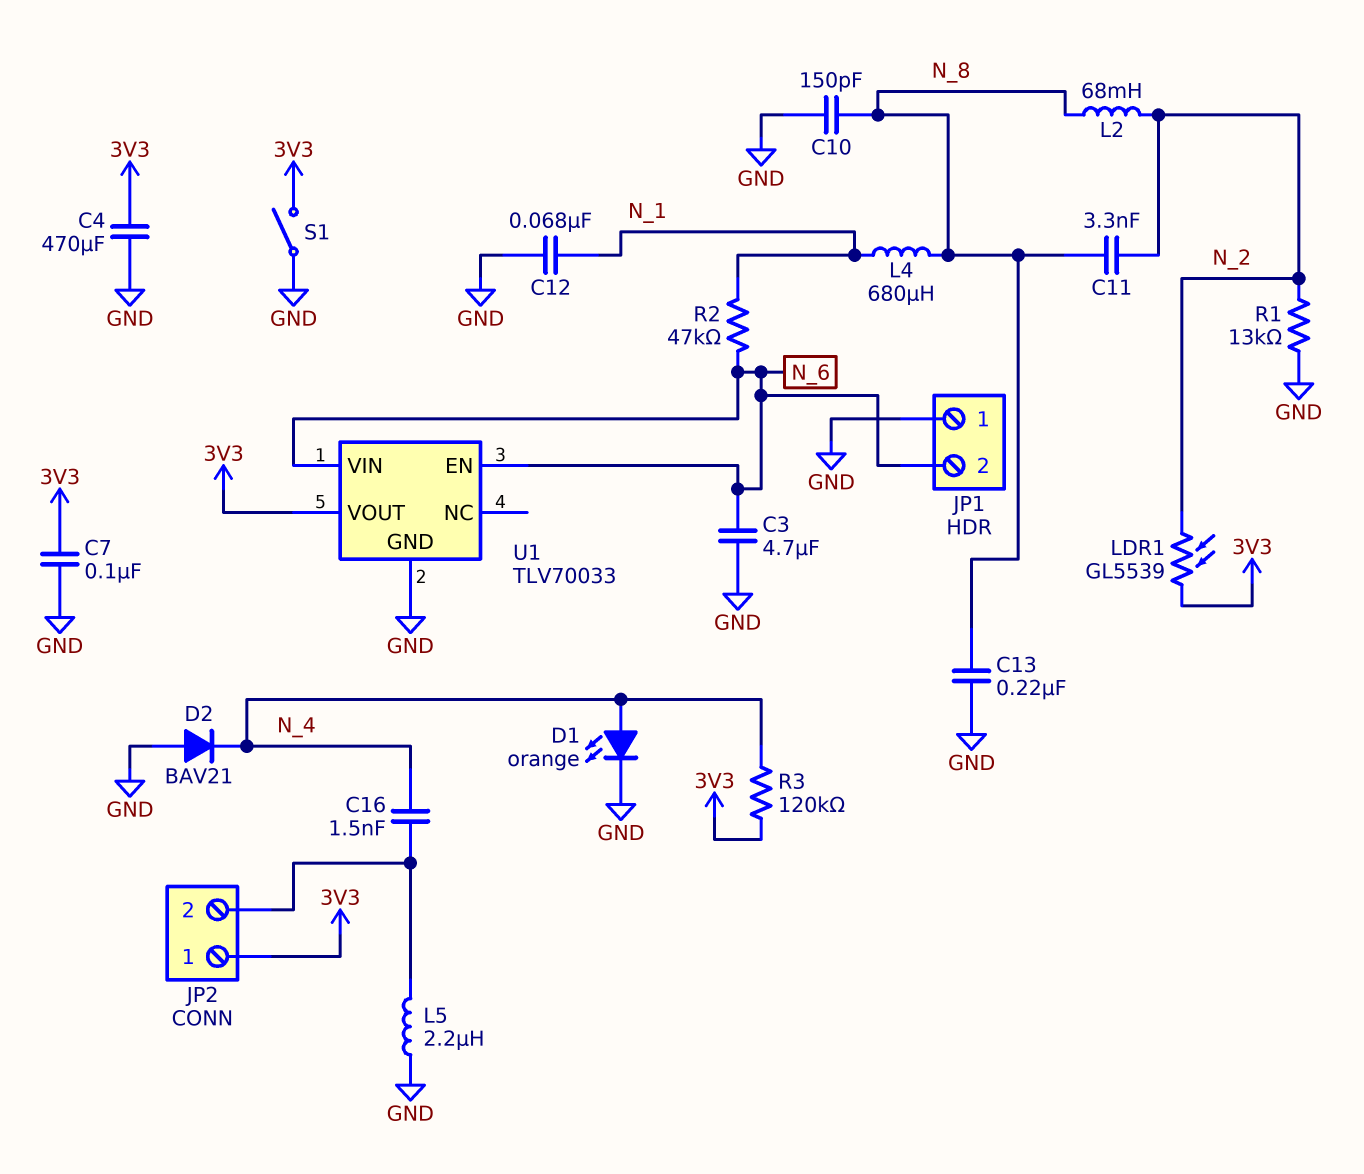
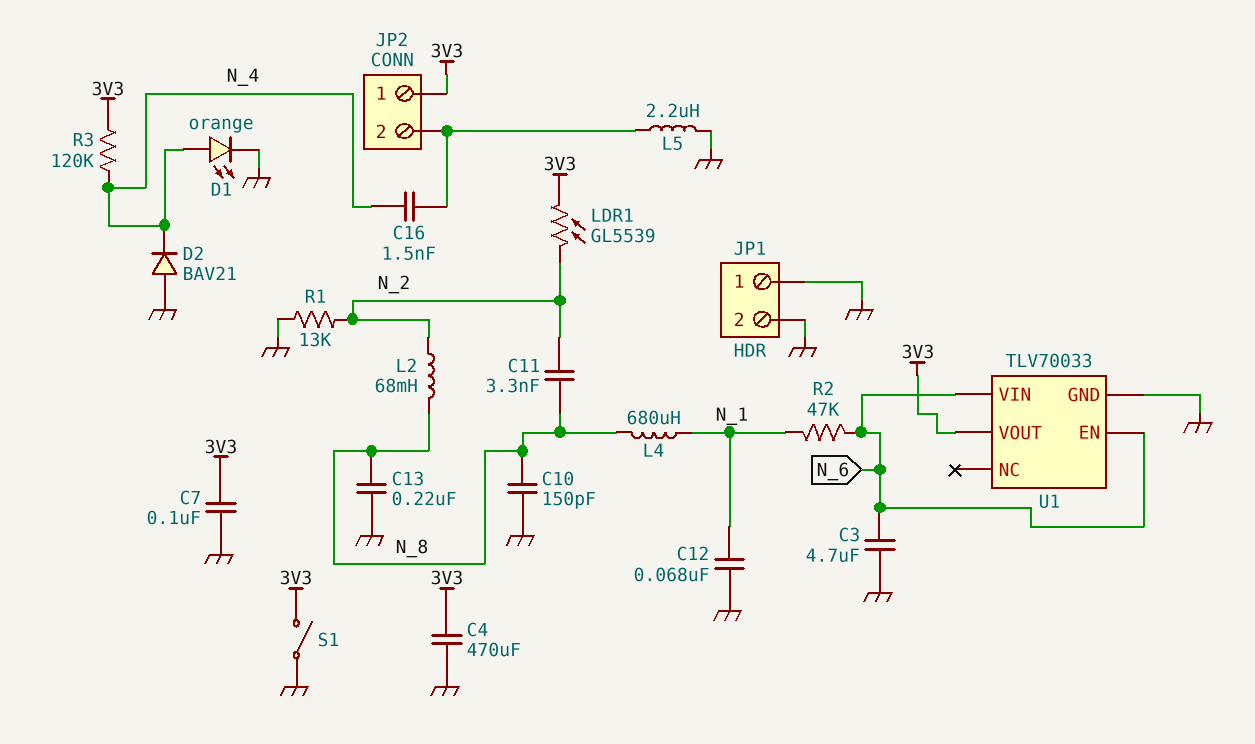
JP1 pin 2: N_6 -> GND

